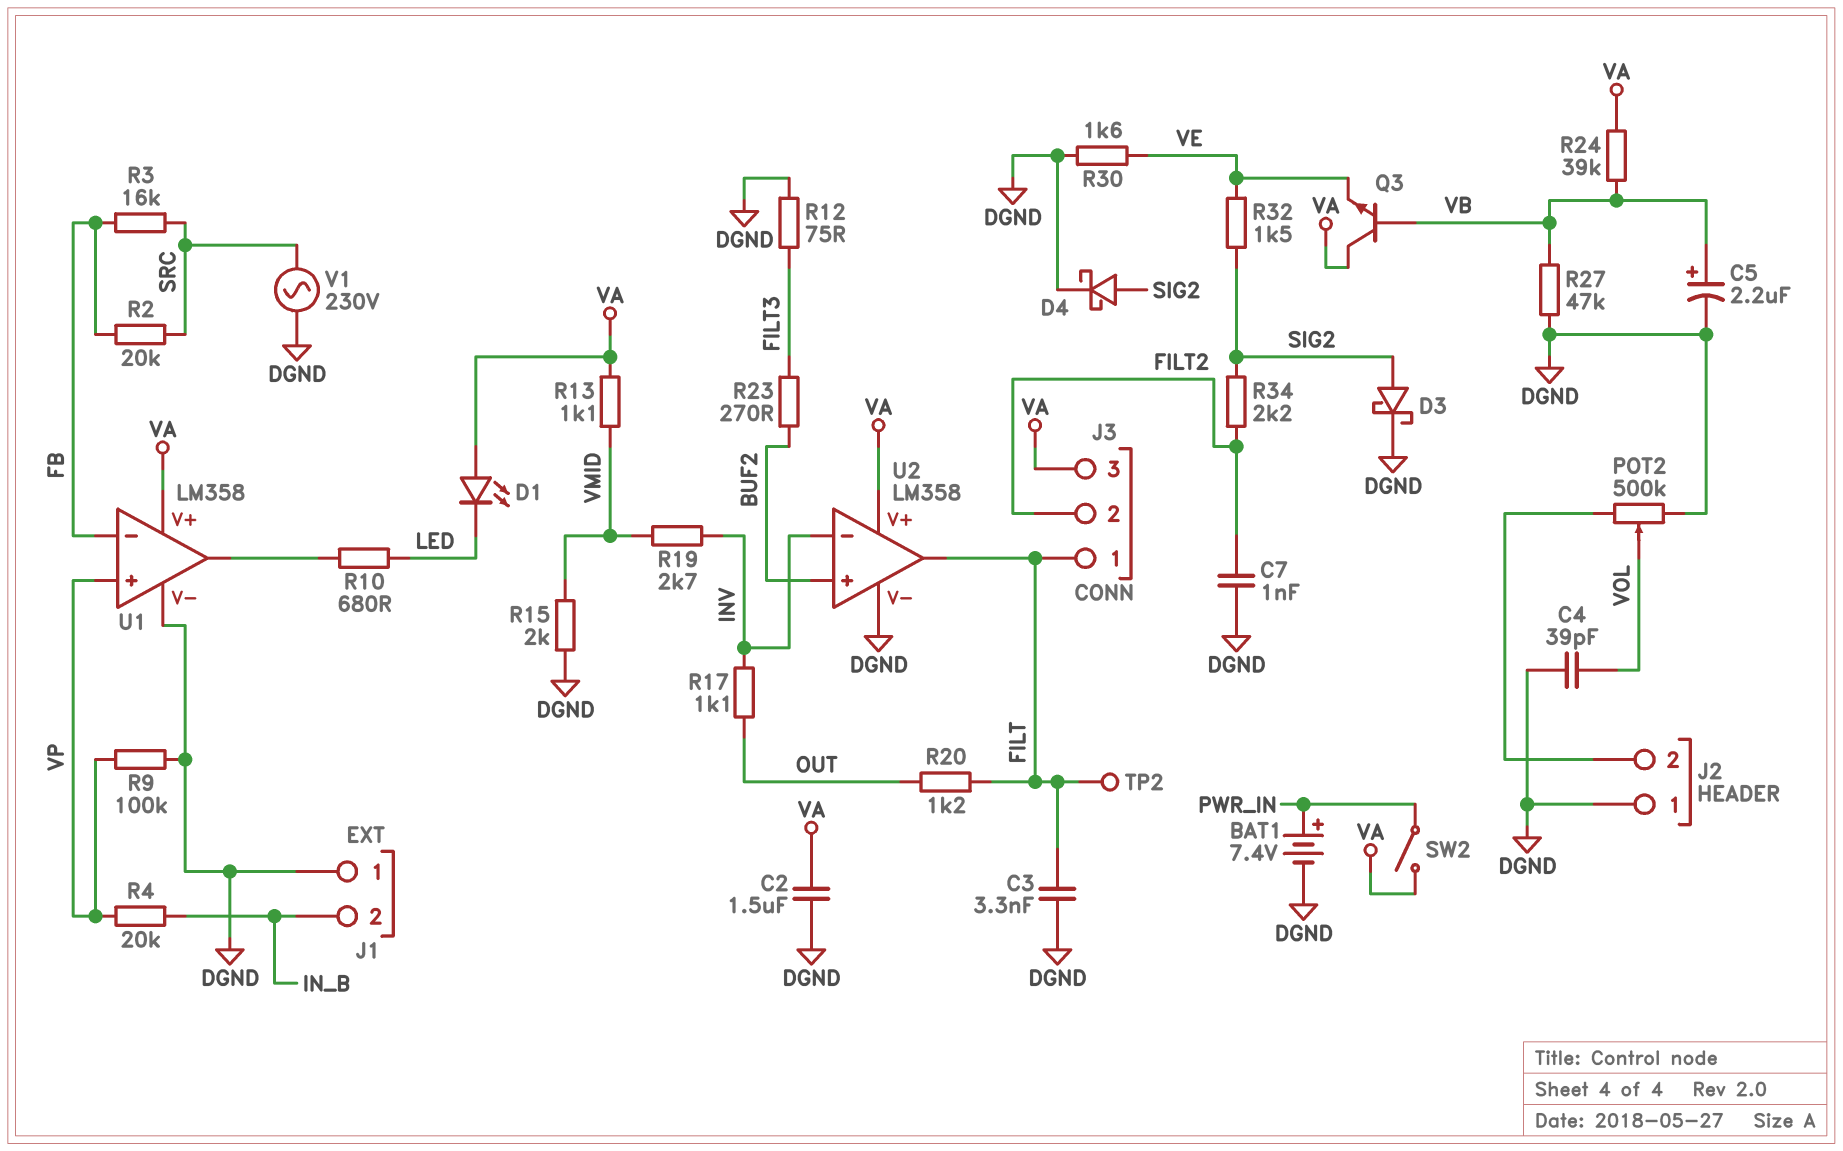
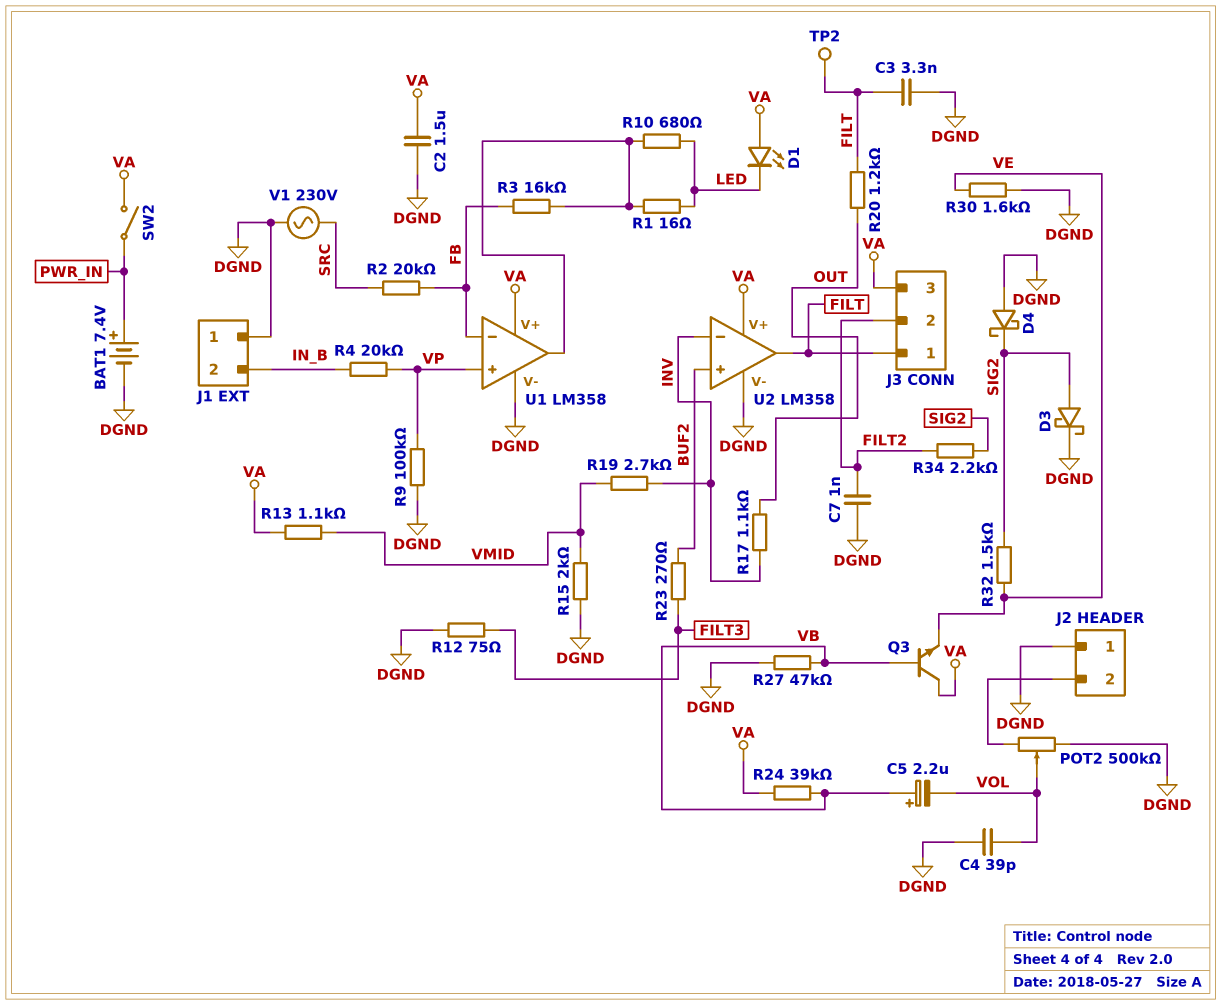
C5: 2.2uF (plus VB, minus DGND) -> 2.2uF (plus VB, minus VOL)
D4: schottky (A SIG2, K DGND) -> schottky (A DGND, K SIG2)
R1: none -> 16 (LED, U1/out)
R3: 16k (FB, SRC) -> 16k (FB, U1/out)

